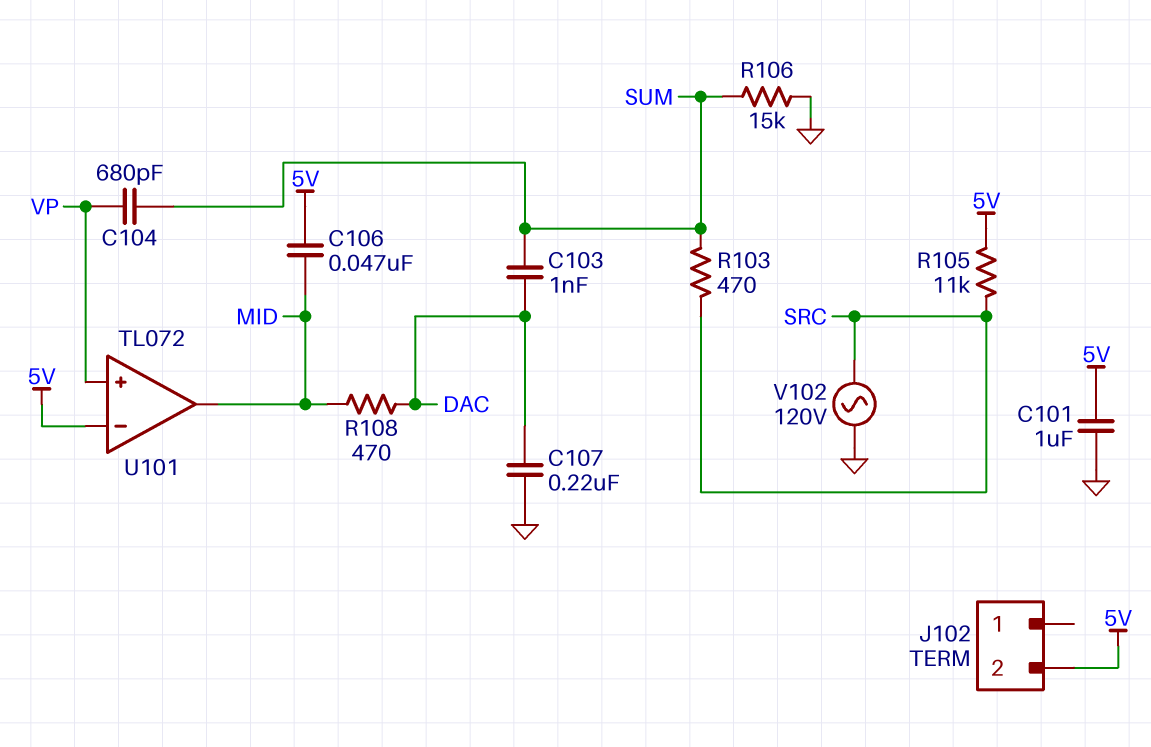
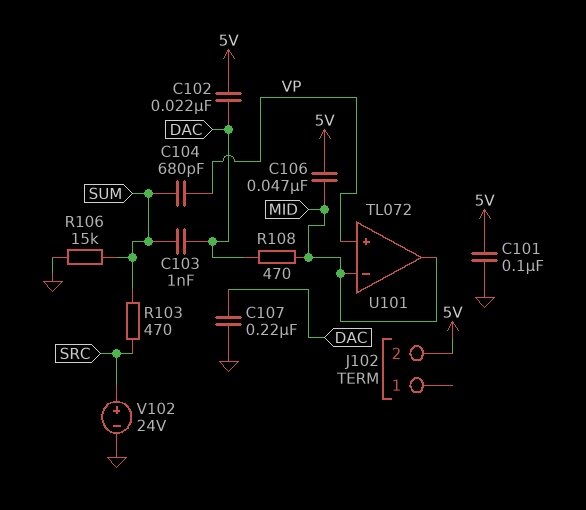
C101: 1uF (5V, GND) -> 100nF (5V, GND)
C102: none -> 22nF (5V, DAC)
R105: 11k (5V, SRC) -> none
U101 pin in-: 5V -> MID
V102: AC 120V (GND, SRC) -> 24V (plus SRC, minus GND)

